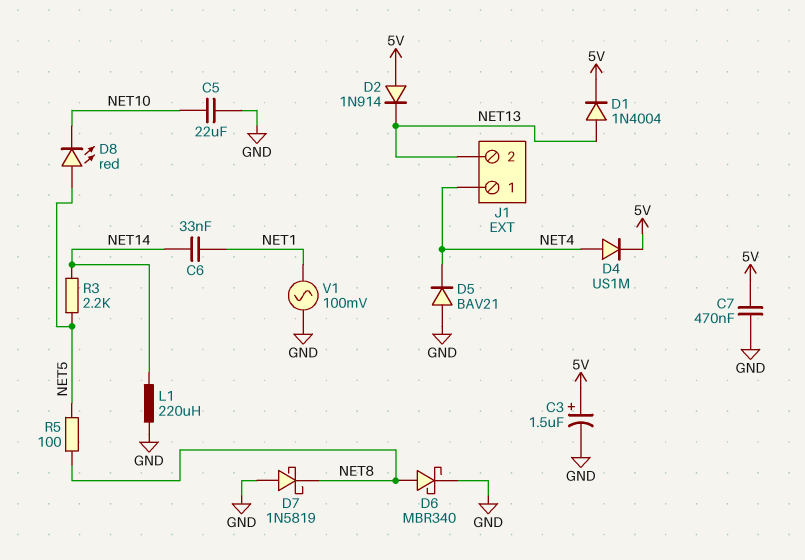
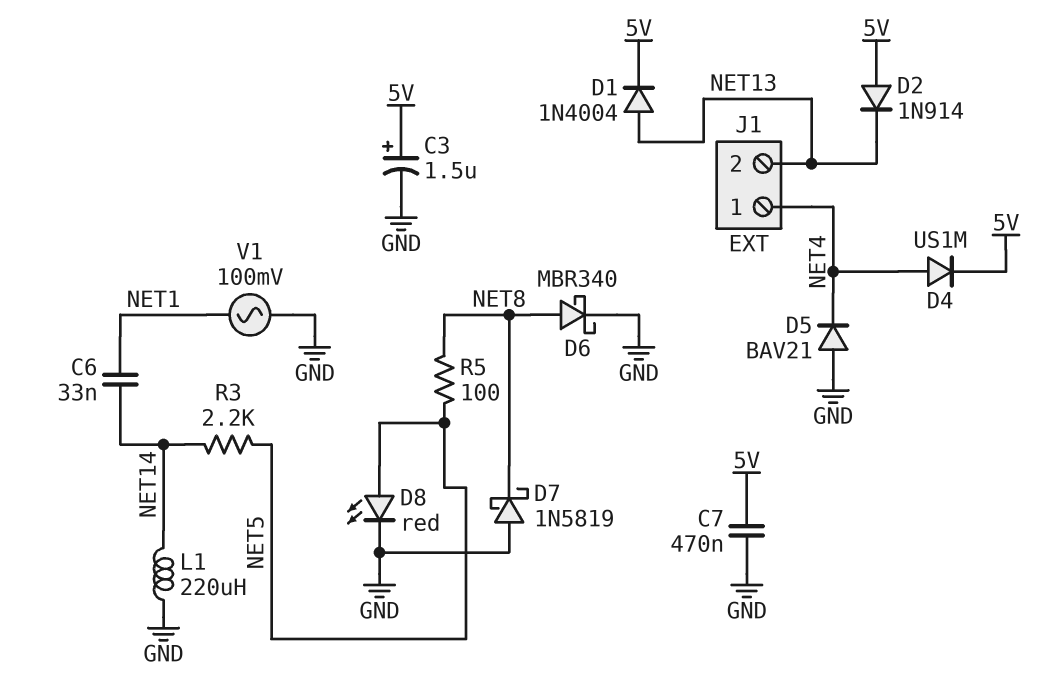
C5: 22uF (GND, NET10) -> none
D8: LED red (A NET5, K NET10) -> LED red (A NET5, K GND)

